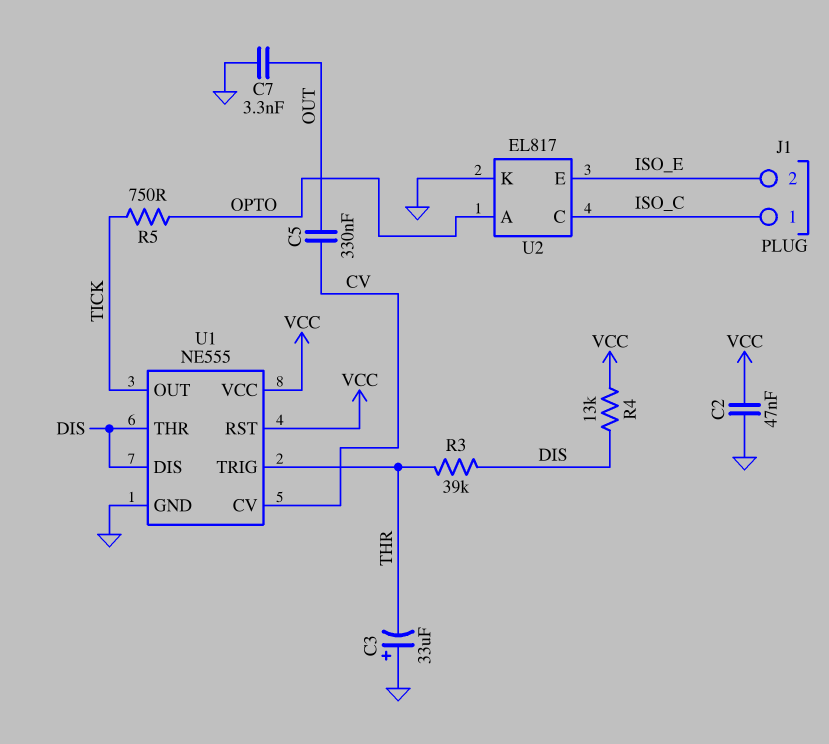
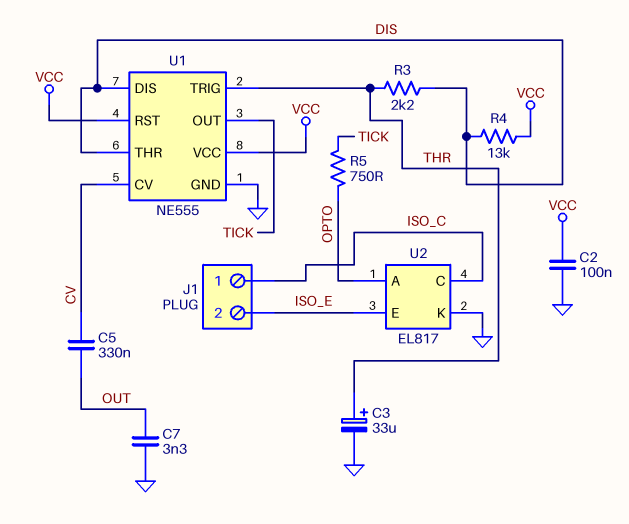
C2: 47nF (GND, VCC) -> 100nF (GND, VCC)
C3: 33uF (plus GND, minus THR) -> 33uF (plus THR, minus GND)
R3: 39k (DIS, THR) -> 2.2k (DIS, THR)

